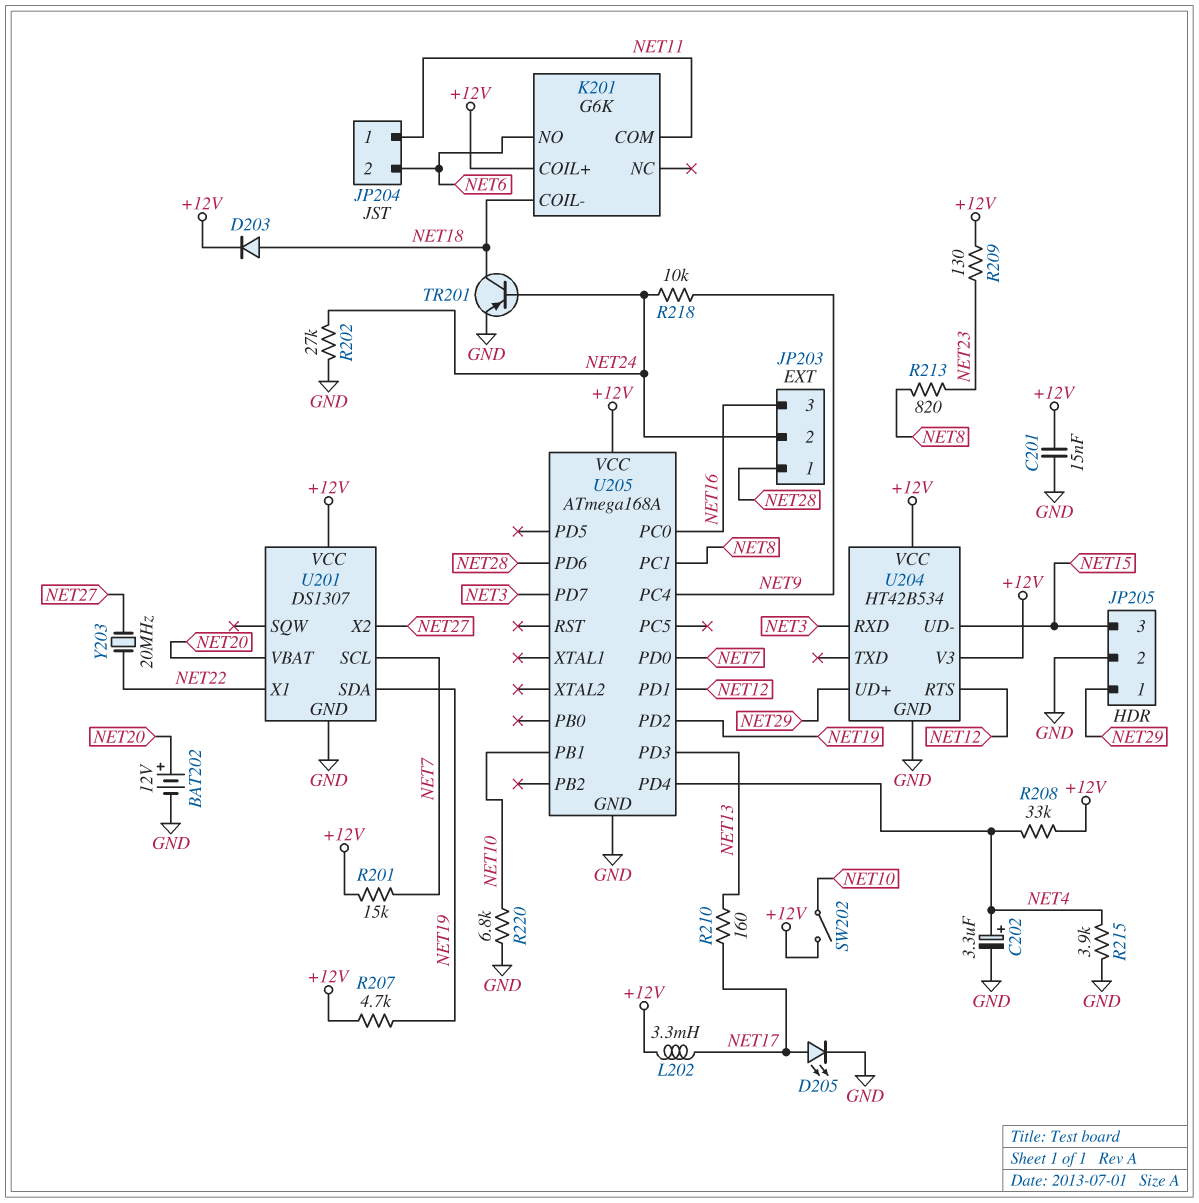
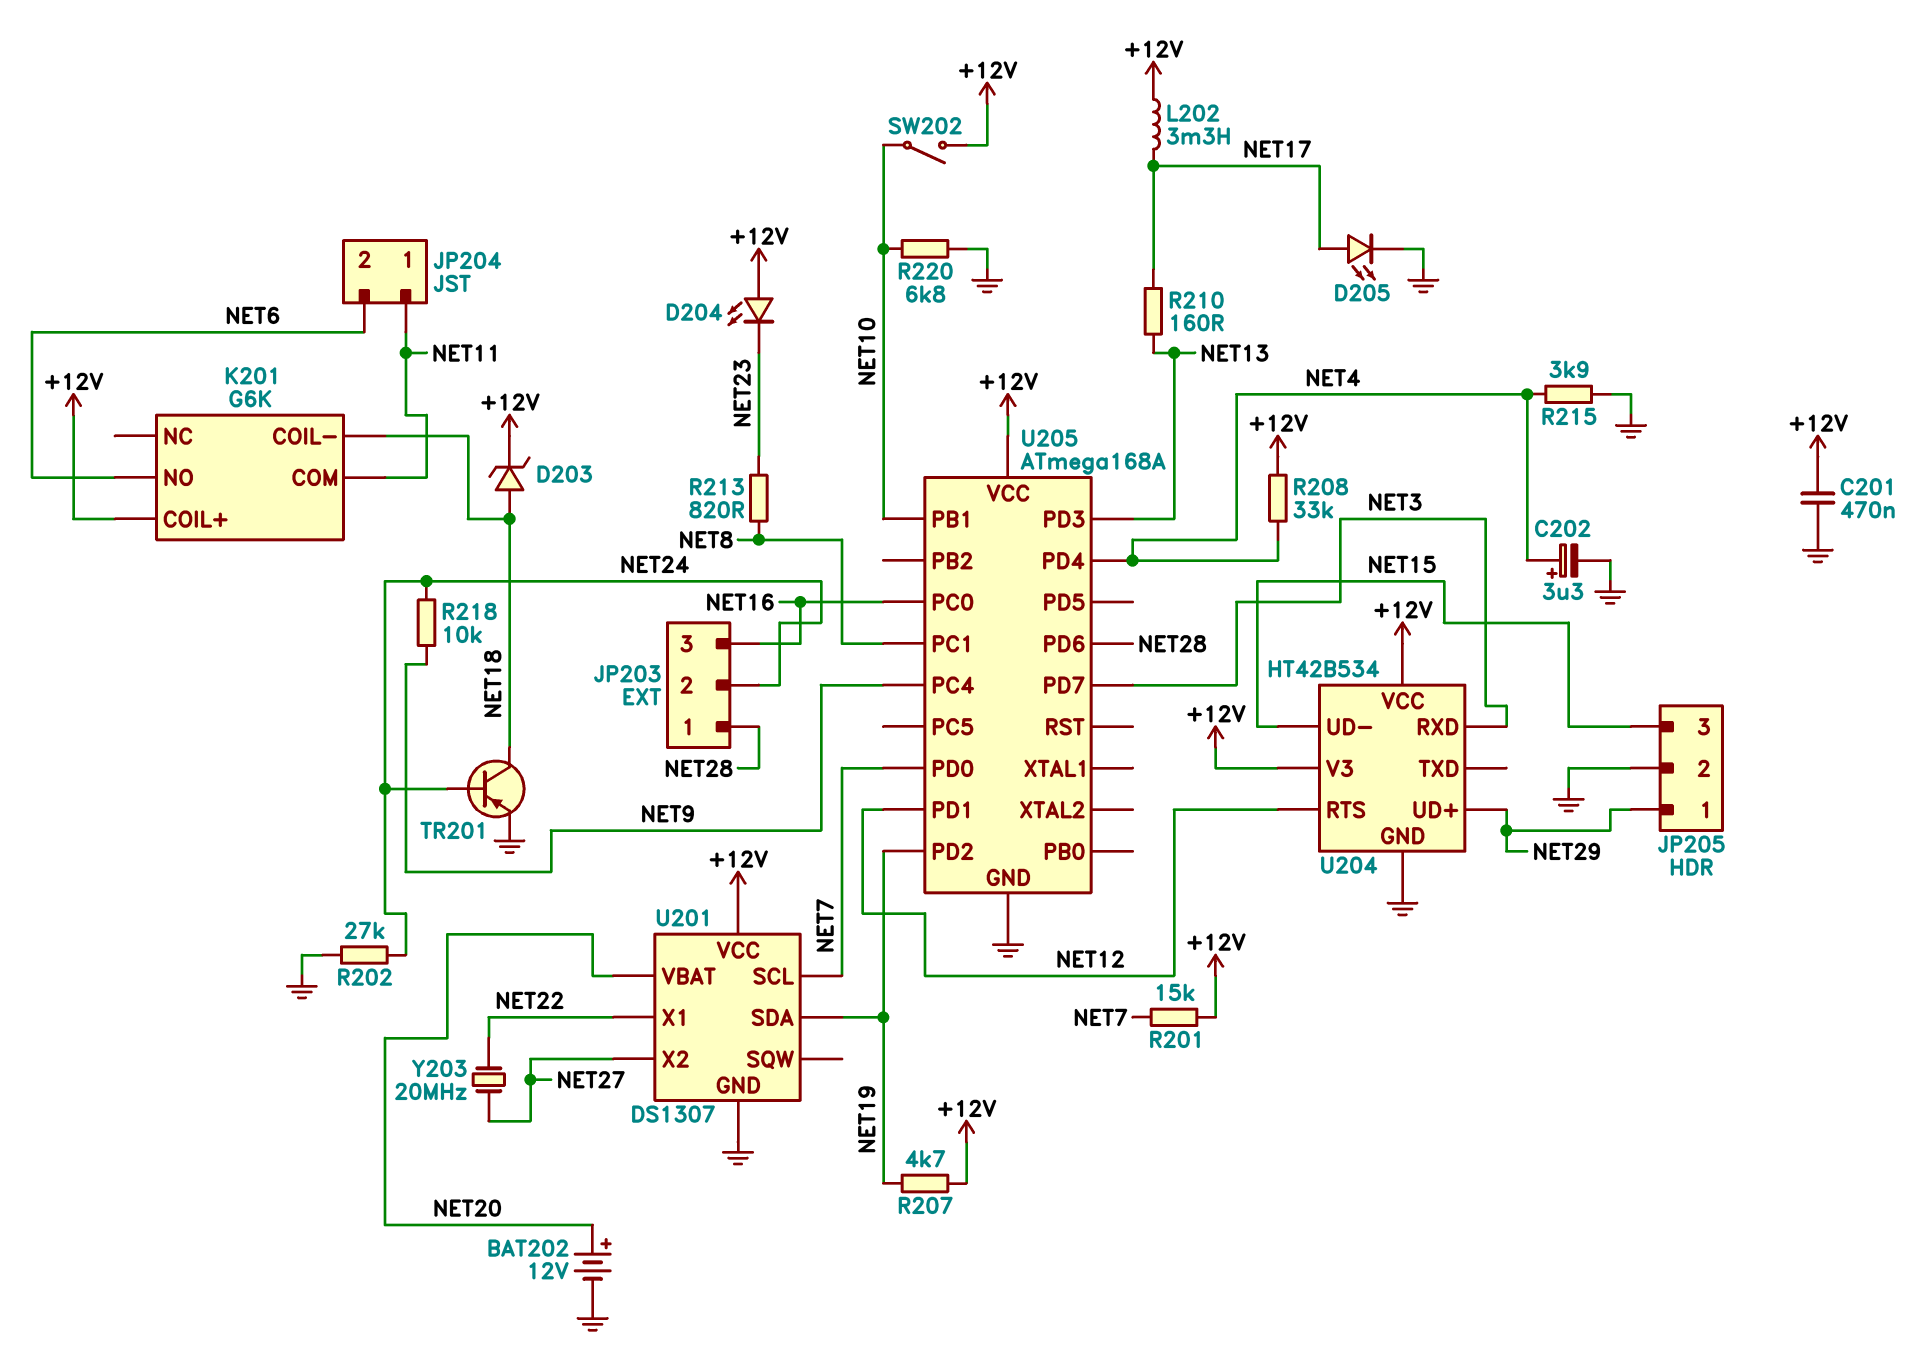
C201: 15nF (+12V, GND) -> 470nF (+12V, GND)
D203: diode (A NET18, K +12V) -> zener (A NET18, K +12V)
D204: none -> LED (A +12V, K NET23)
R209: 130 (+12V, NET23) -> none

